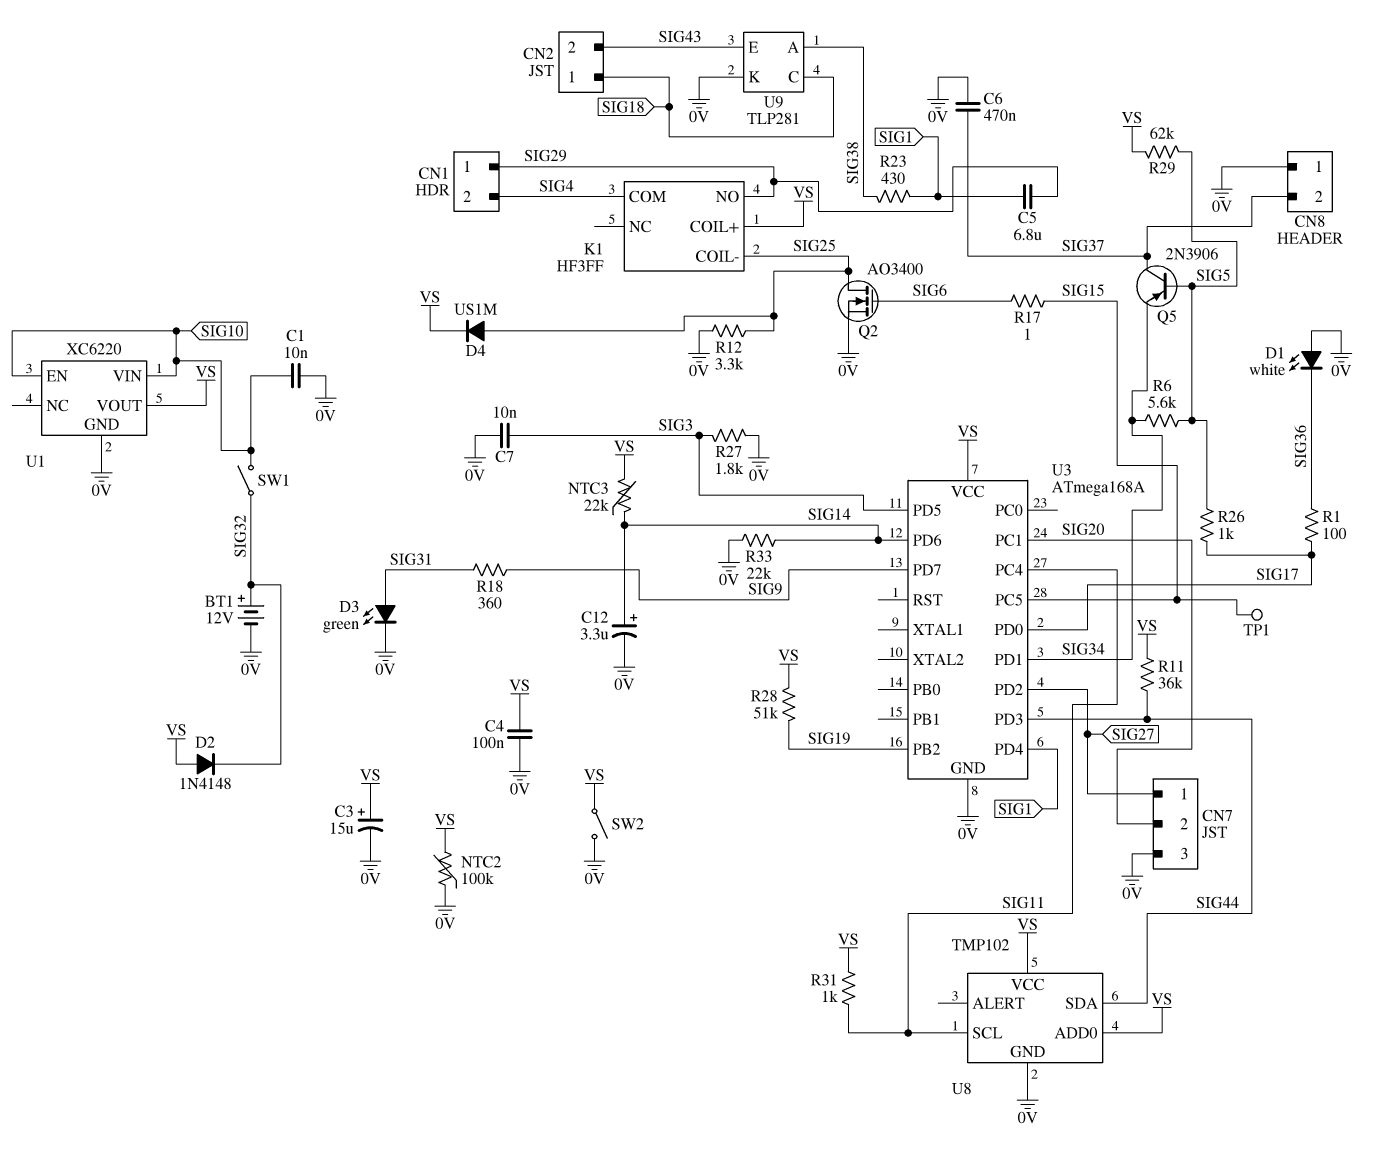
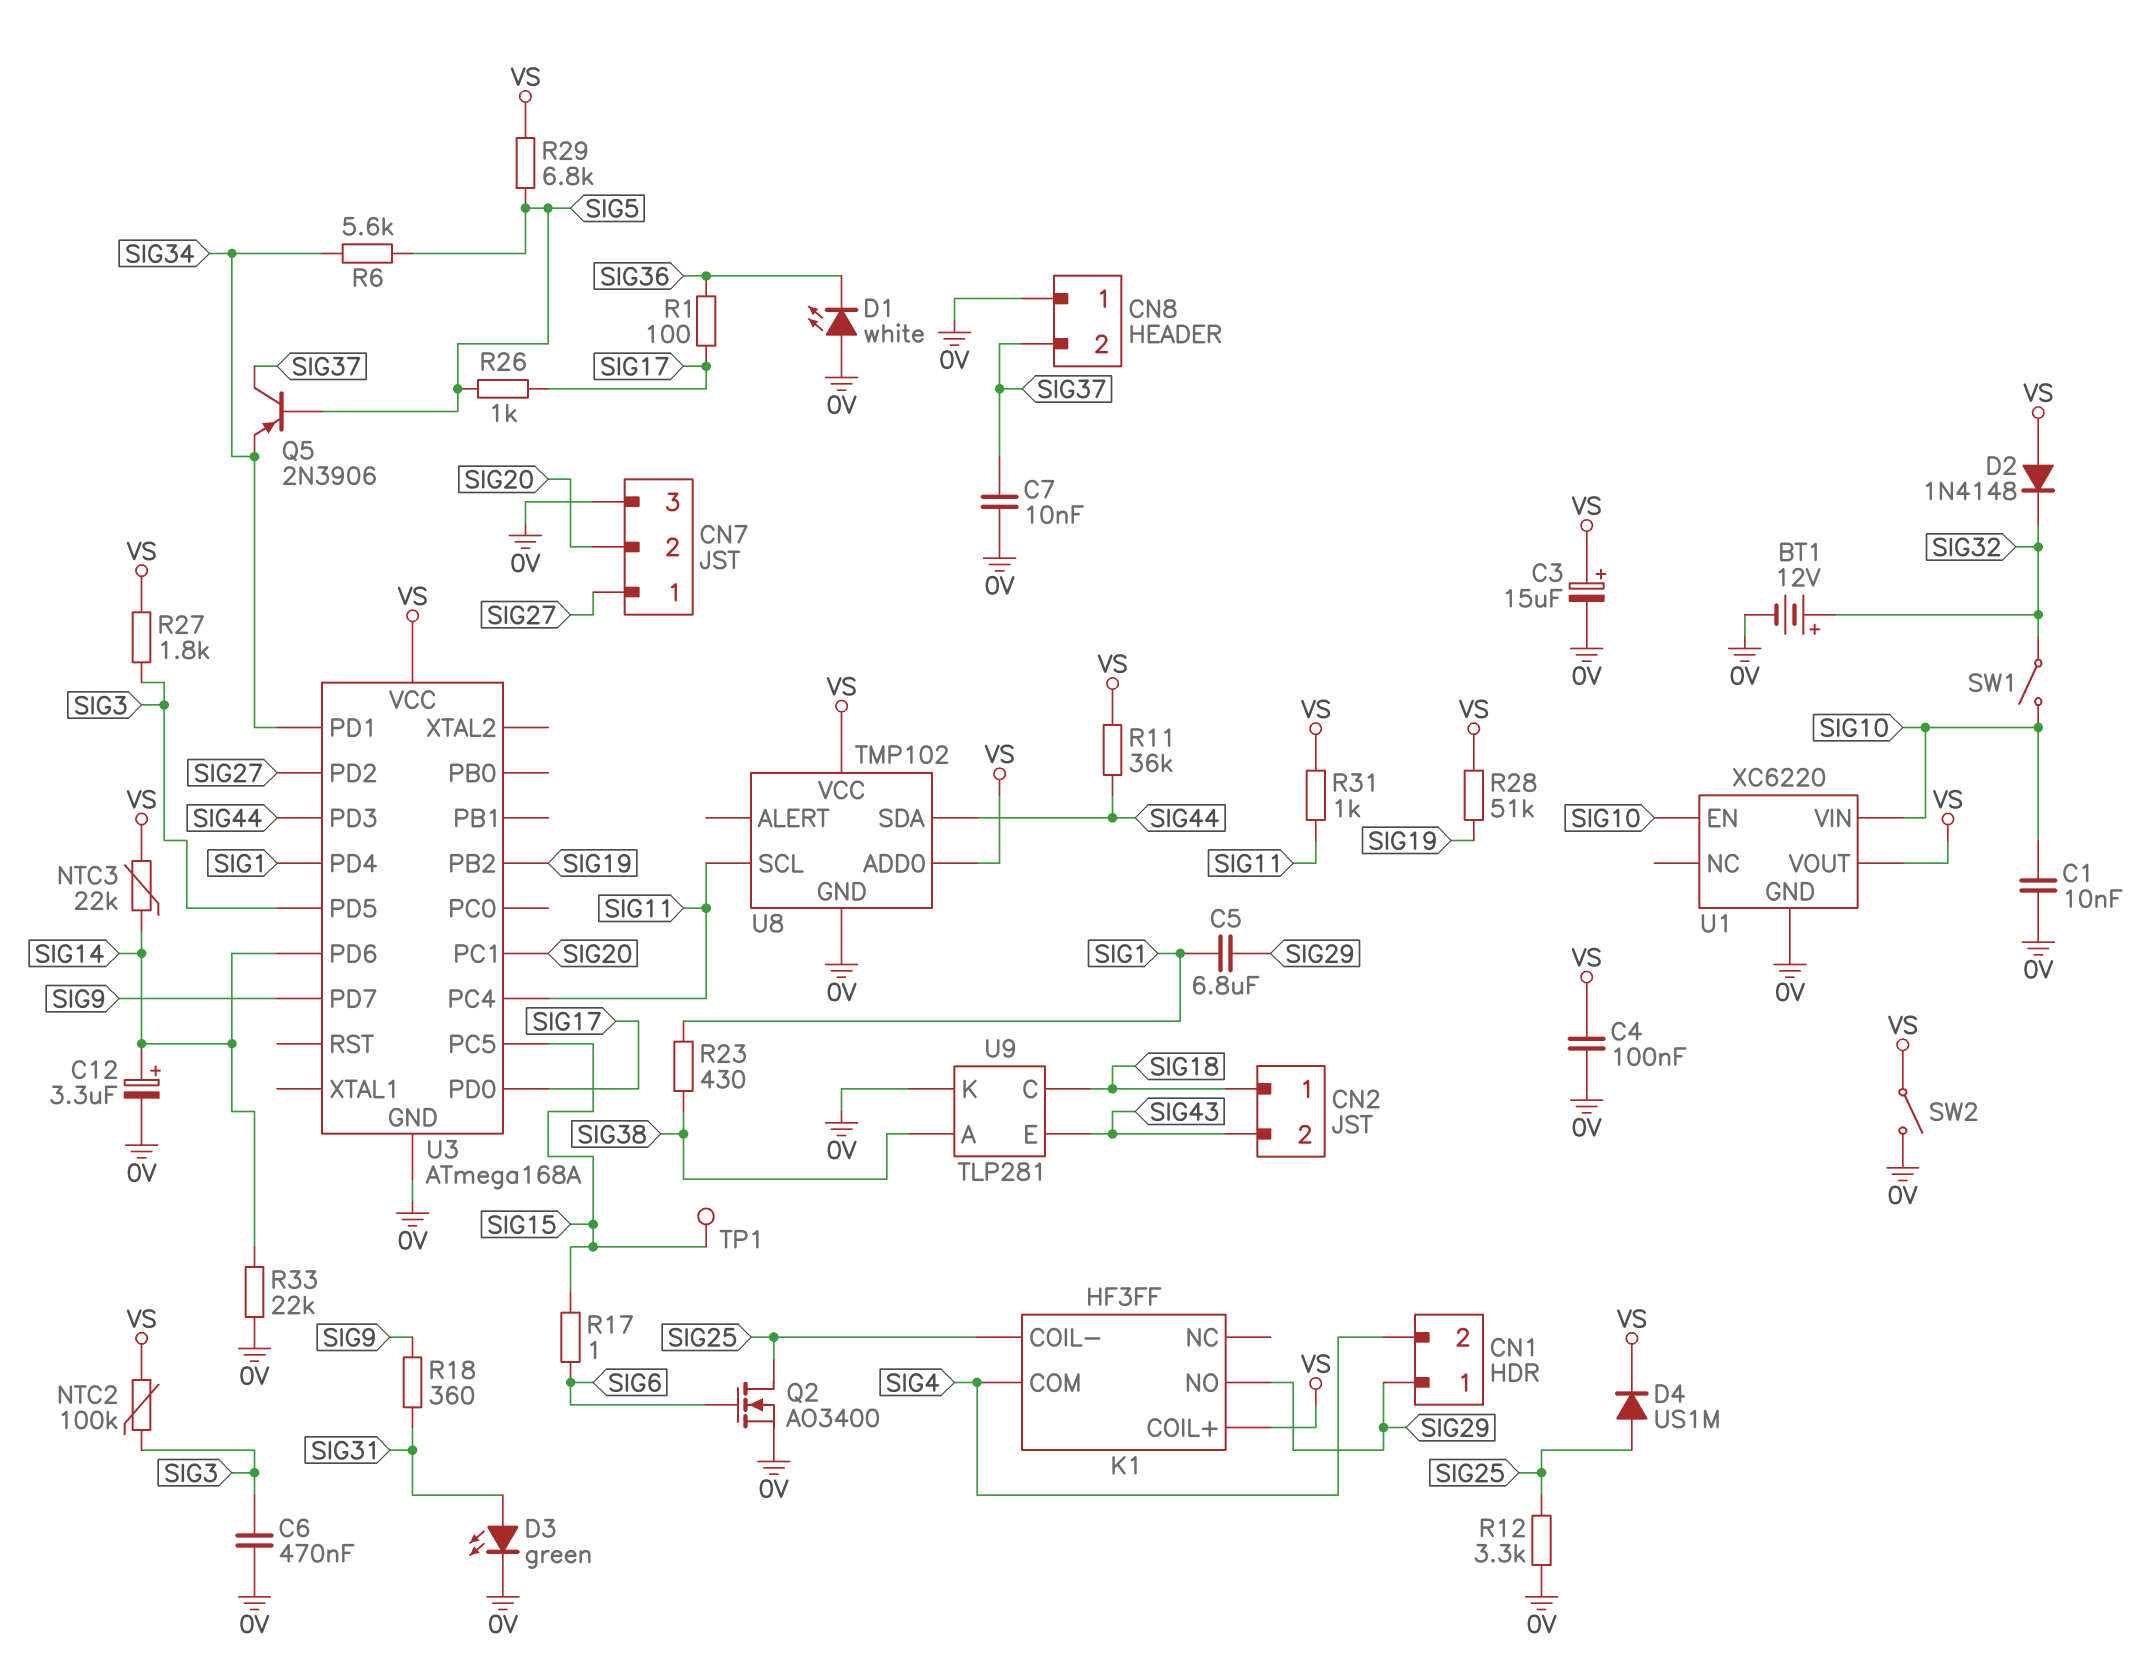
C6: 470nF (0V, SIG37) -> 470nF (0V, SIG3)
C7: 10nF (0V, SIG3) -> 10nF (0V, SIG37)
NTC2: 100k (0V, VS) -> 100k (SIG3, VS)
R27: 1.8k (0V, SIG3) -> 1.8k (SIG3, VS)
R29: 62k (SIG5, VS) -> 6.8k (SIG5, VS)

